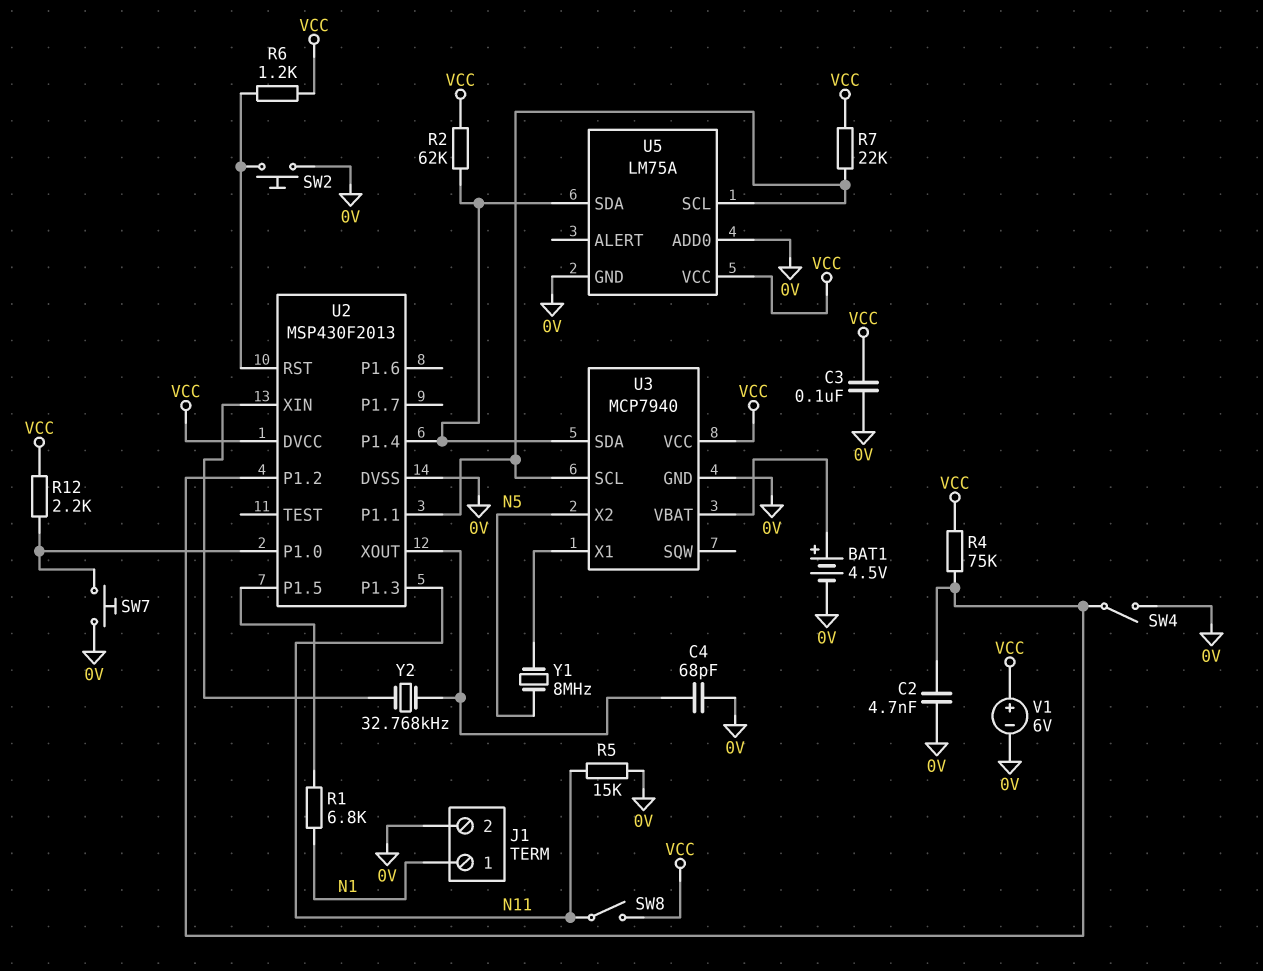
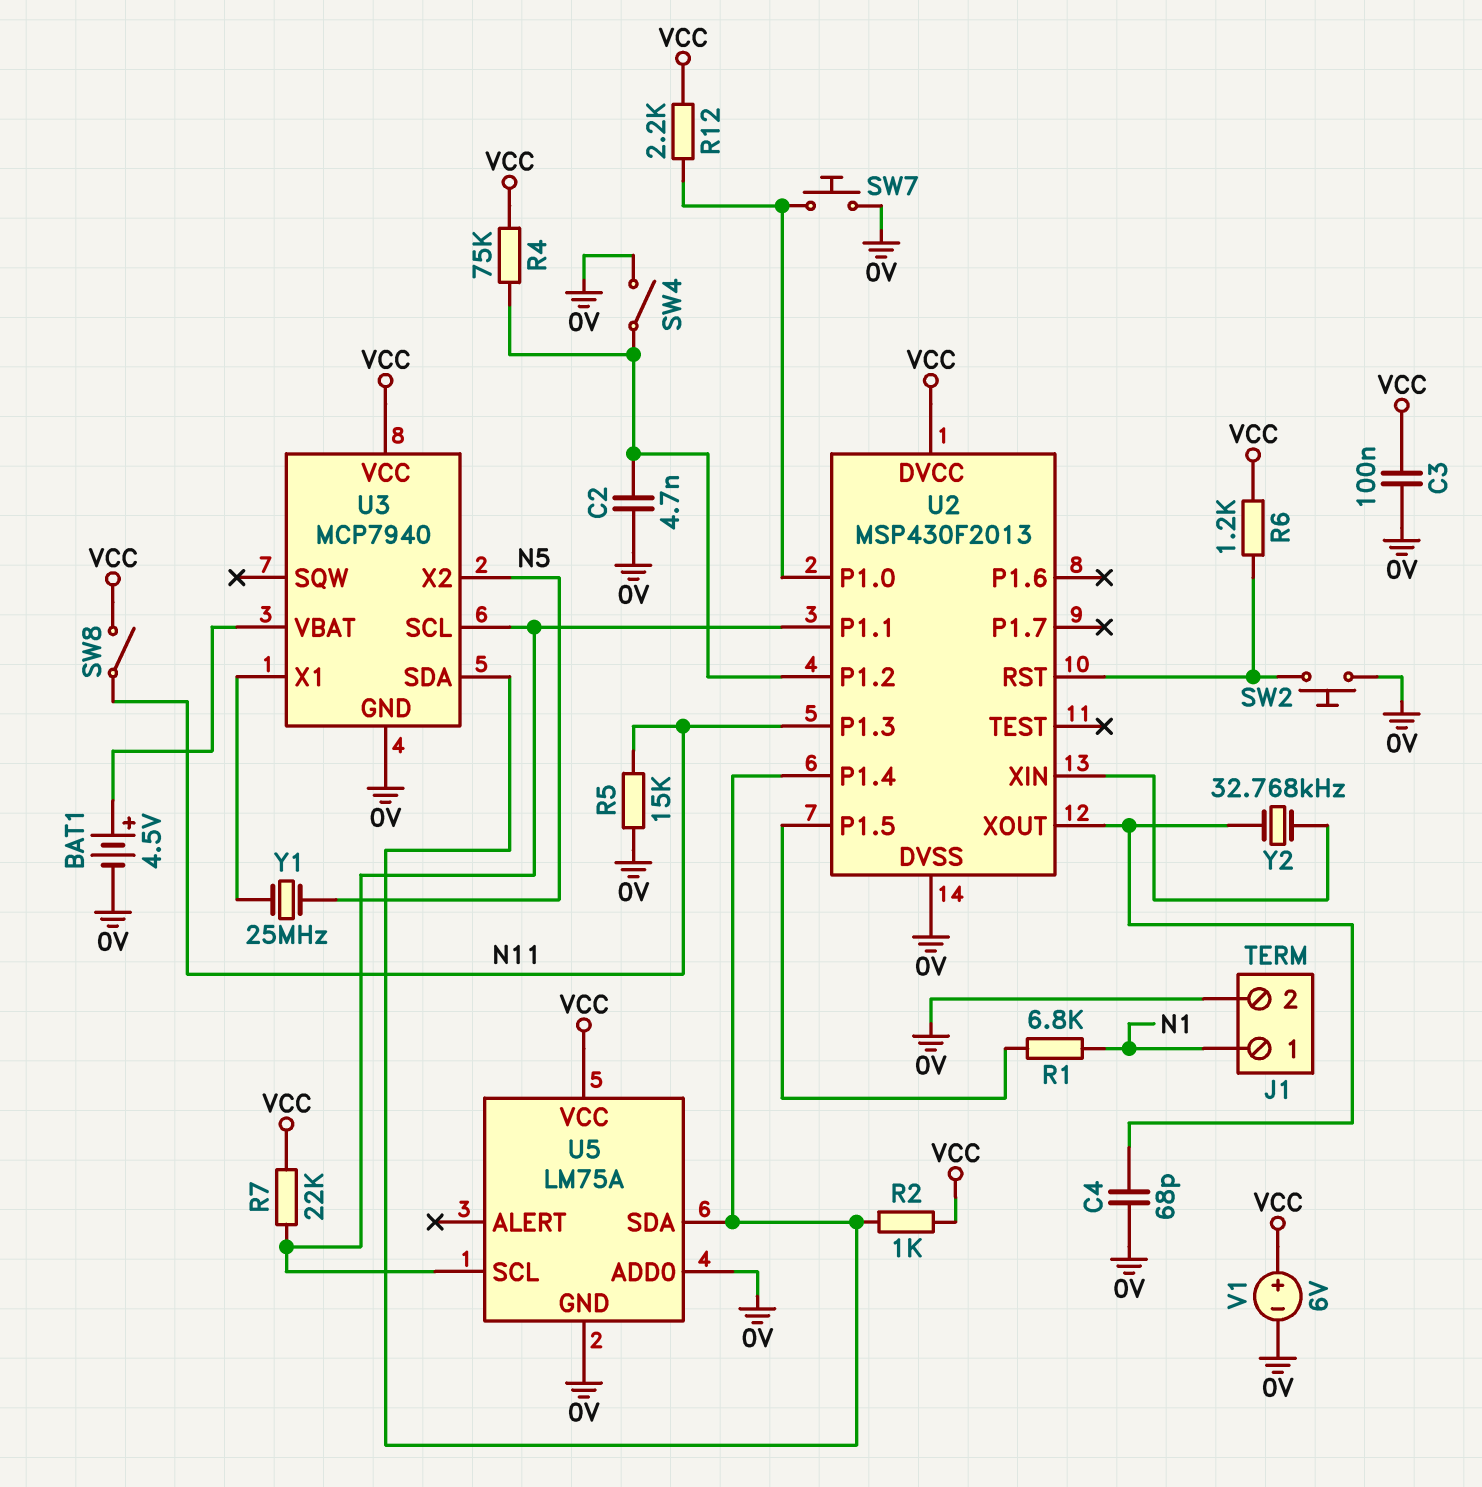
R2: 62k (U2/P1.4, VCC) -> 1k (U2/P1.4, VCC)
Y1: 8MHz (N5, U3/X1) -> 25MHz (N5, U3/X1)

